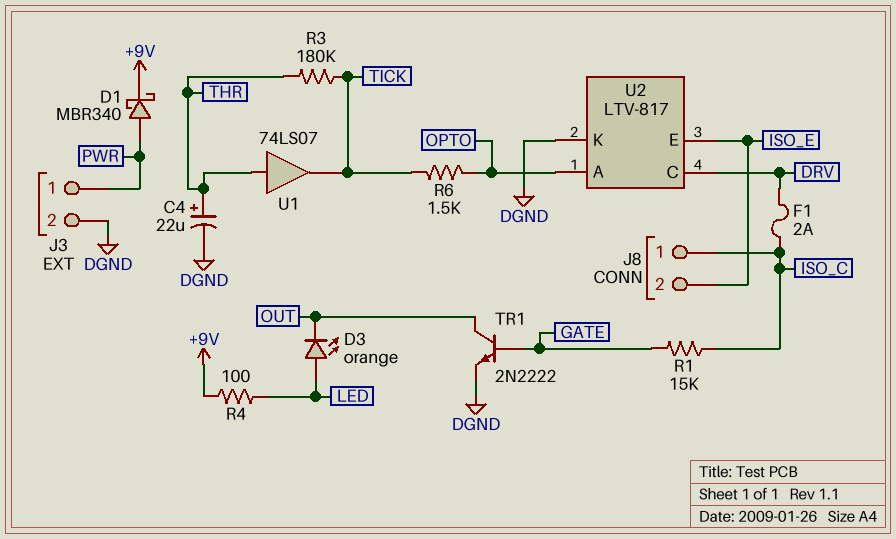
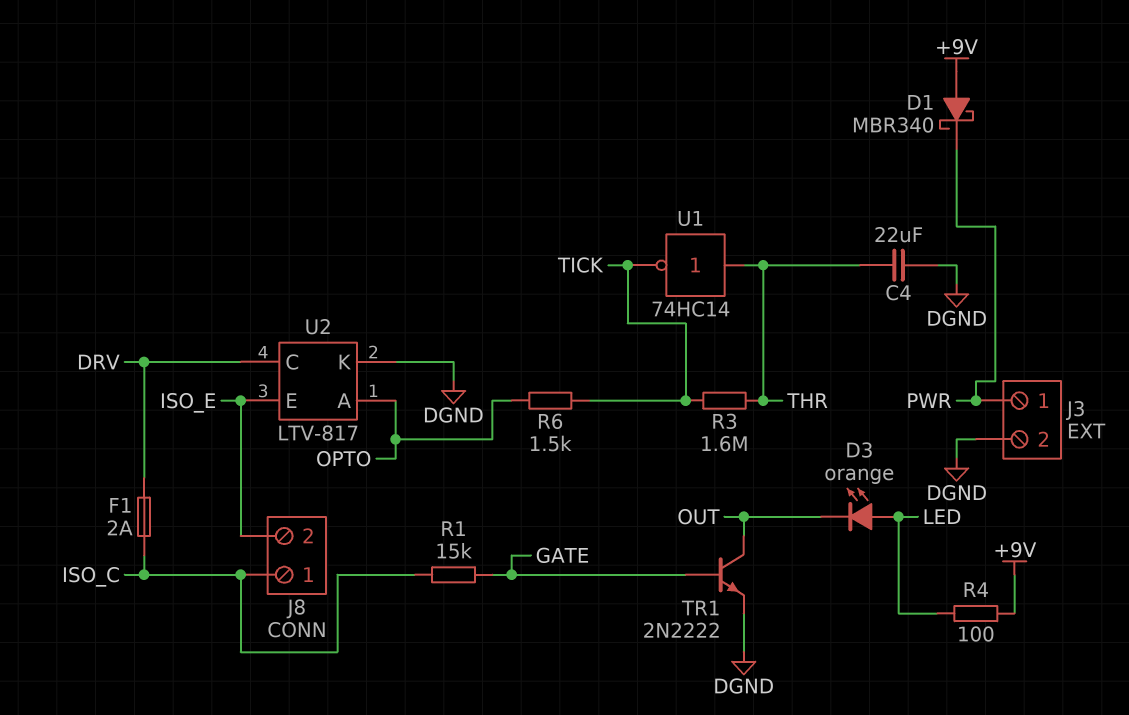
C4: 22uF (plus THR, minus DGND) -> 22uF (DGND, THR)
D1: schottky MBR340 (A PWR, K +9V) -> schottky MBR340 (A +9V, K PWR)
R3: 180k (THR, TICK) -> 1.6M (THR, TICK)
U1: buffer 74LS07 (in THR, out TICK) -> NOT 74HC14 (in THR, out TICK)

